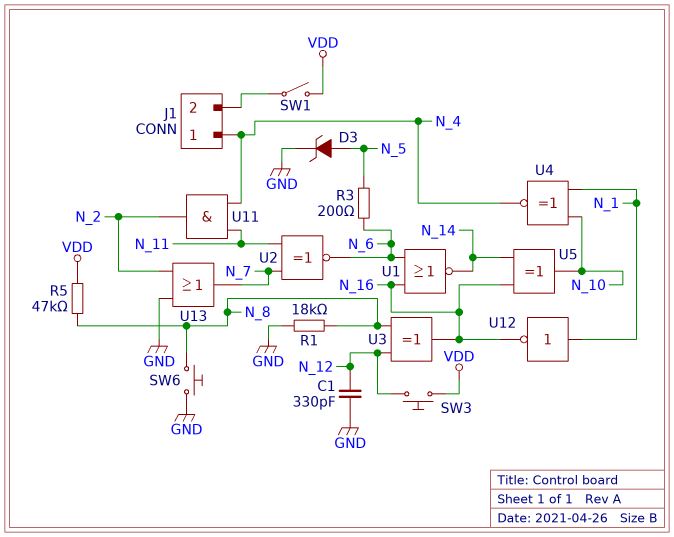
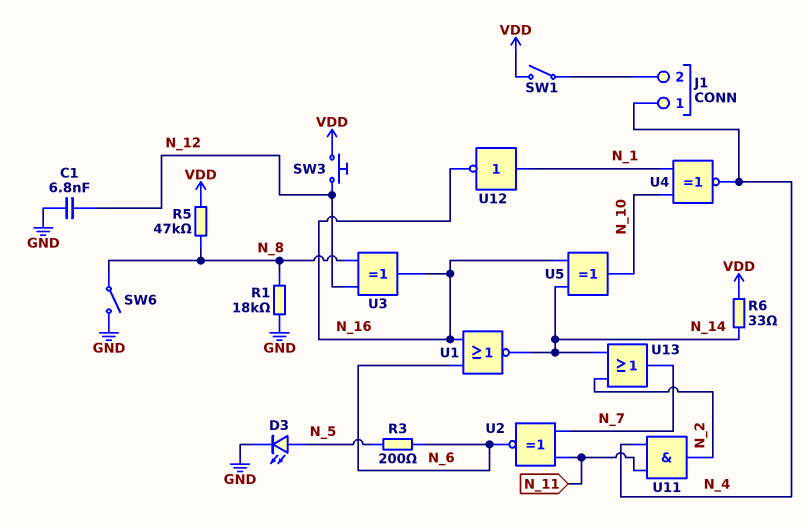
C1: 330pF (GND, N_12) -> 6.8nF (GND, N_12)
D3: zener (A N_5, K GND) -> LED (A N_5, K GND)
R6: none -> 33 (N_14, VDD)
SW6: button (GND, N_8) -> switch (GND, N_8)
U13: OR (in GND, in N_2, out N_7) -> OR (in N_2, in N_14, out N_7)

